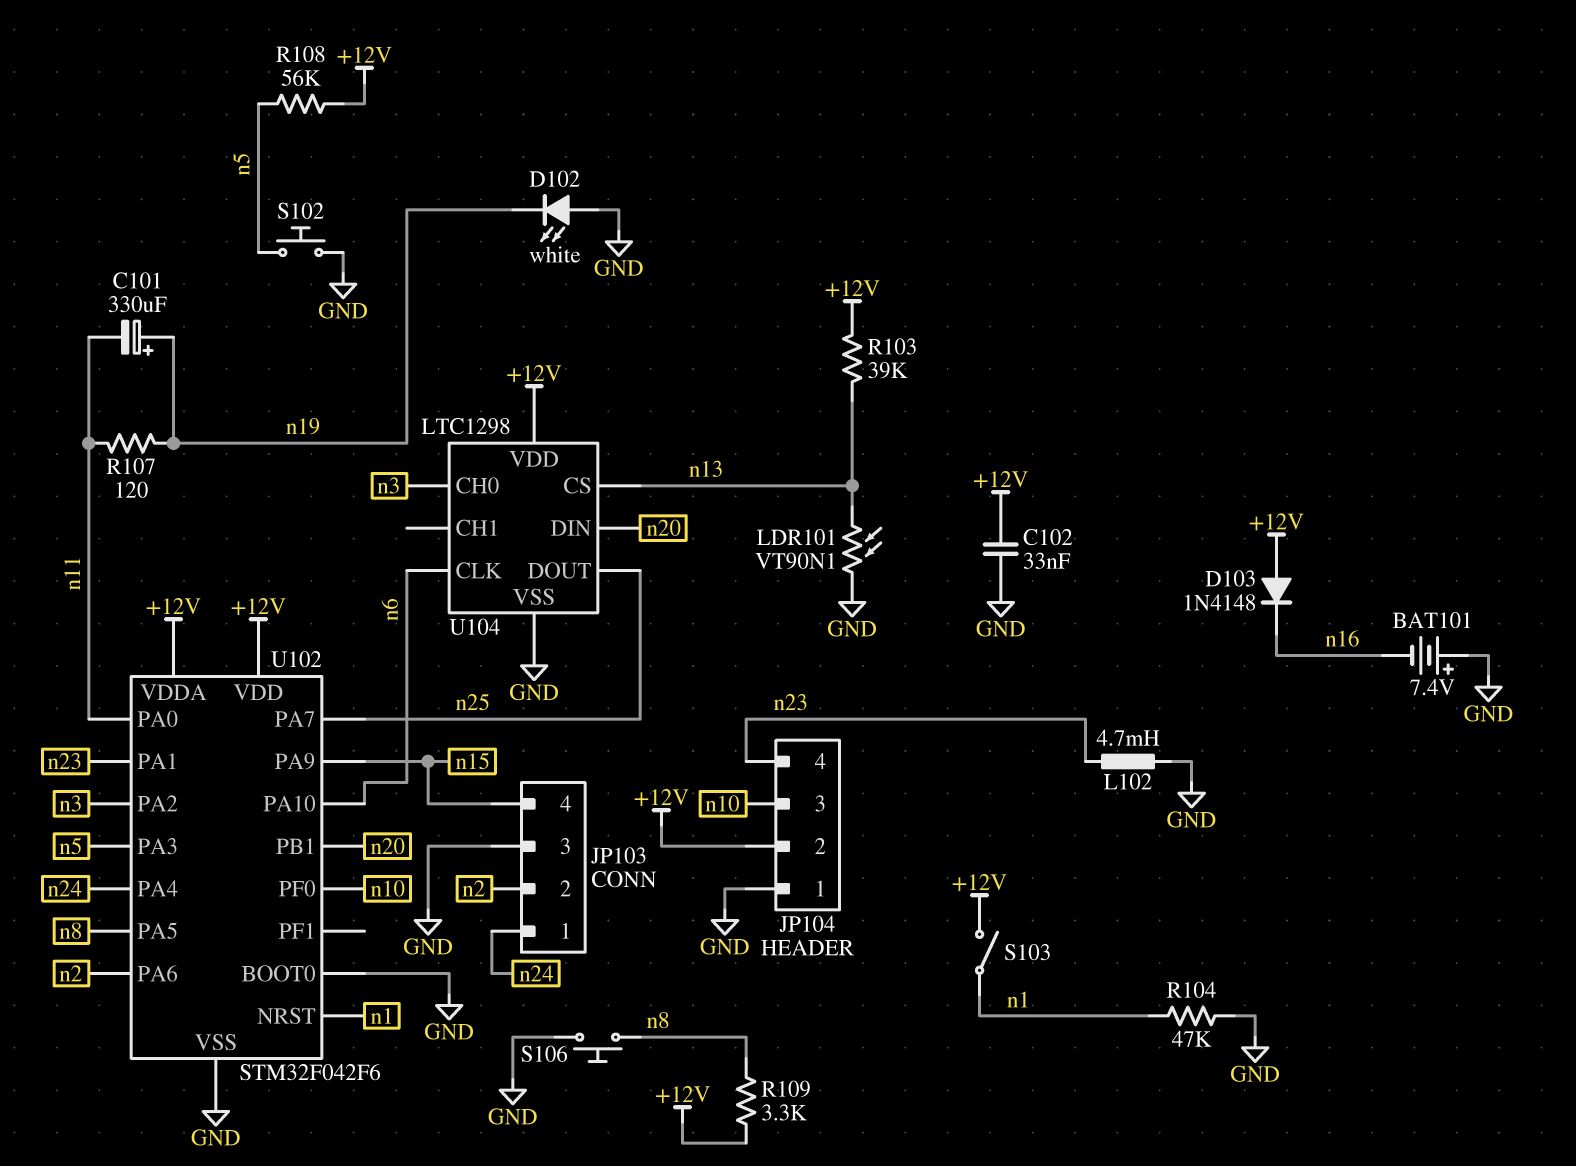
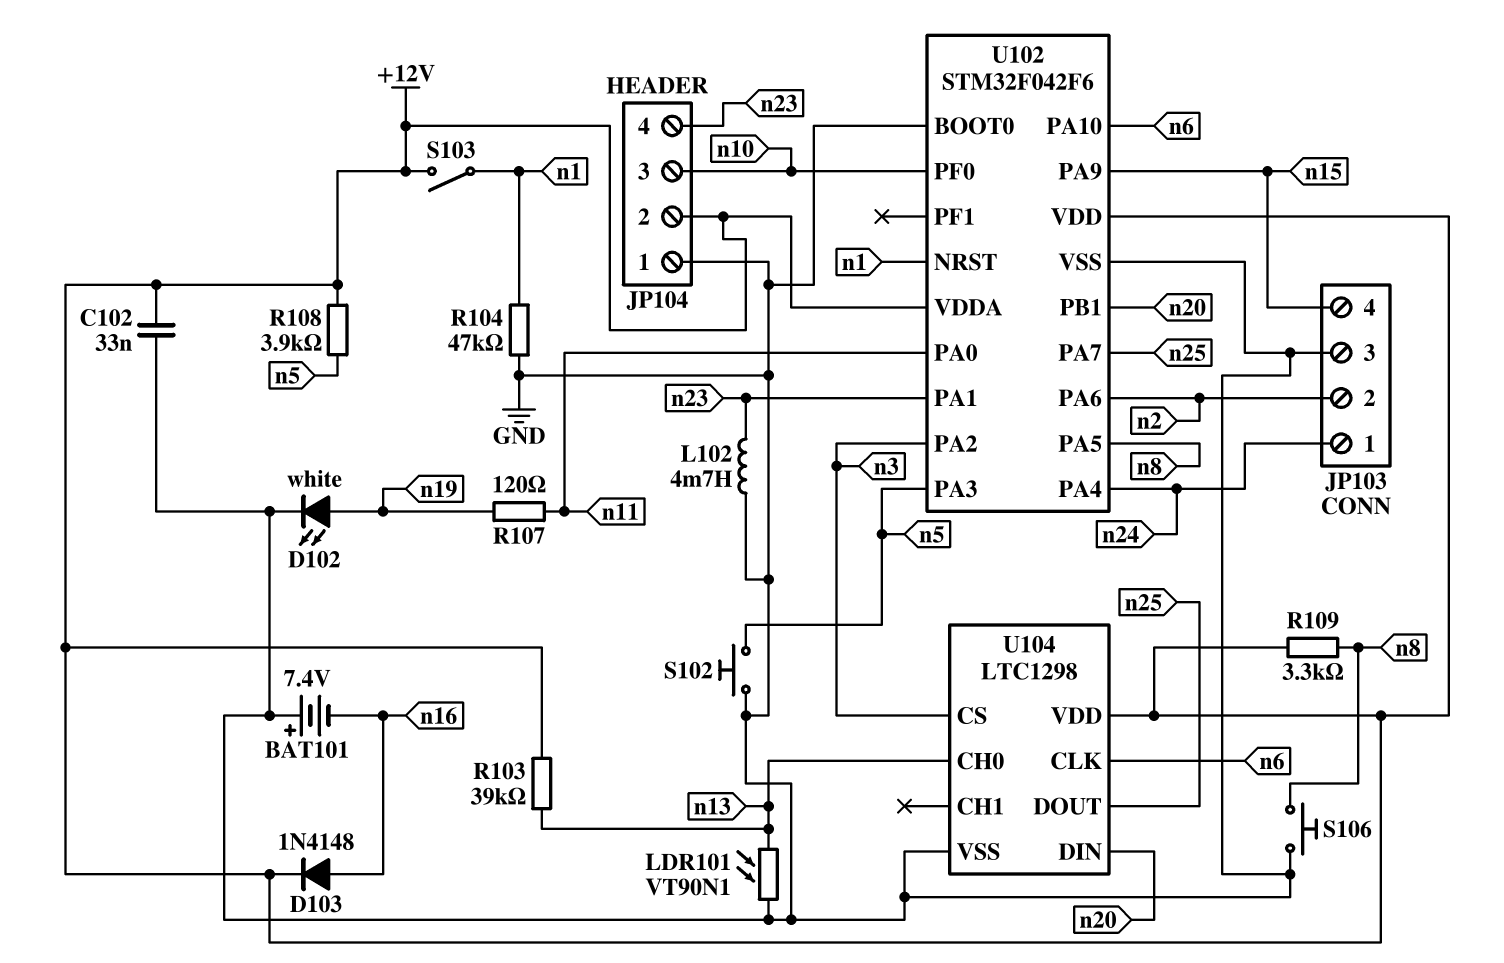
C101: 330uF (plus n19, minus n11) -> none
D102: LED white (A GND, K n19) -> LED white (A n19, K GND)
D103: diode 1N4148 (A +12V, K n16) -> diode 1N4148 (A n16, K +12V)
R108: 56k (+12V, n5) -> 3.9k (+12V, n5)
U104 pin CH0: n3 -> n13
U104 pin CS: n13 -> n3

